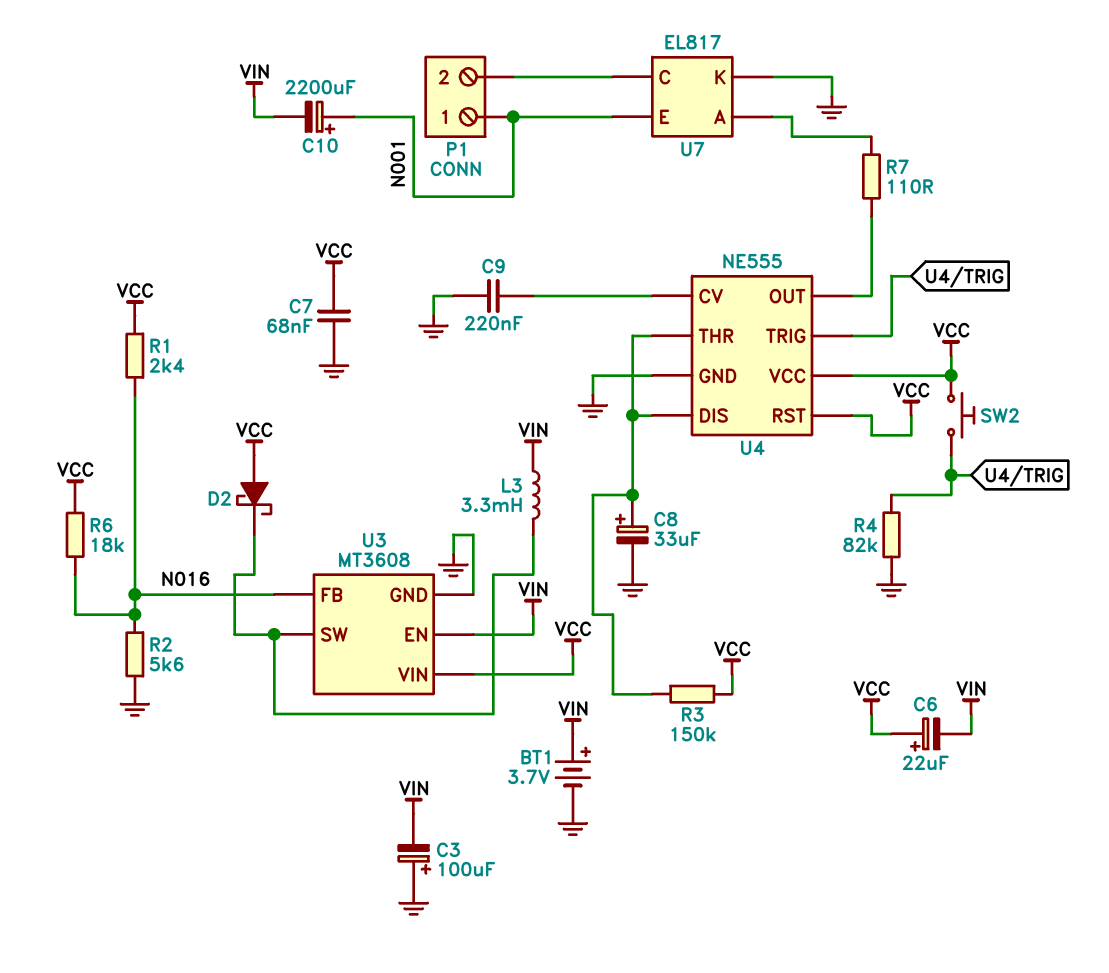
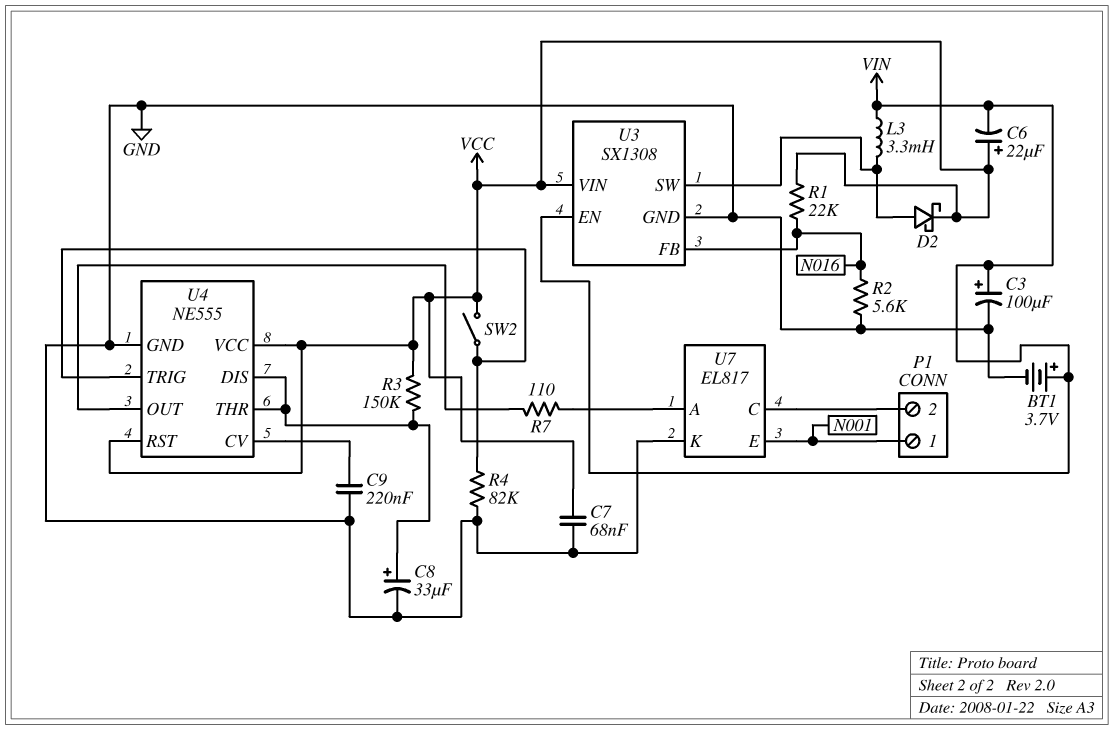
C3: 100uF (plus GND, minus VIN) -> 100uF (plus VIN, minus GND)
C10: 2200uF (plus N001, minus VIN) -> none
D2: schottky (A VCC, K U3/SW) -> schottky (A U3/SW, K VCC)
R1: 2.4k (N016, VCC) -> 22k (N016, VCC)
R6: 18k (N016, VCC) -> none
SW2: button (U4/TRIG, VCC) -> switch (U4/TRIG, VCC)
U3: MT3608 -> SX1308

